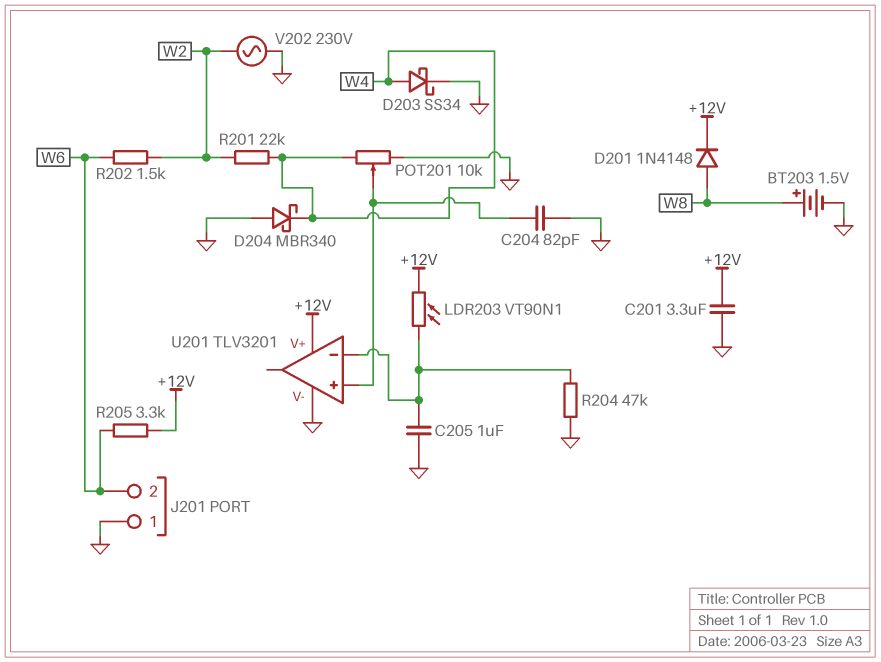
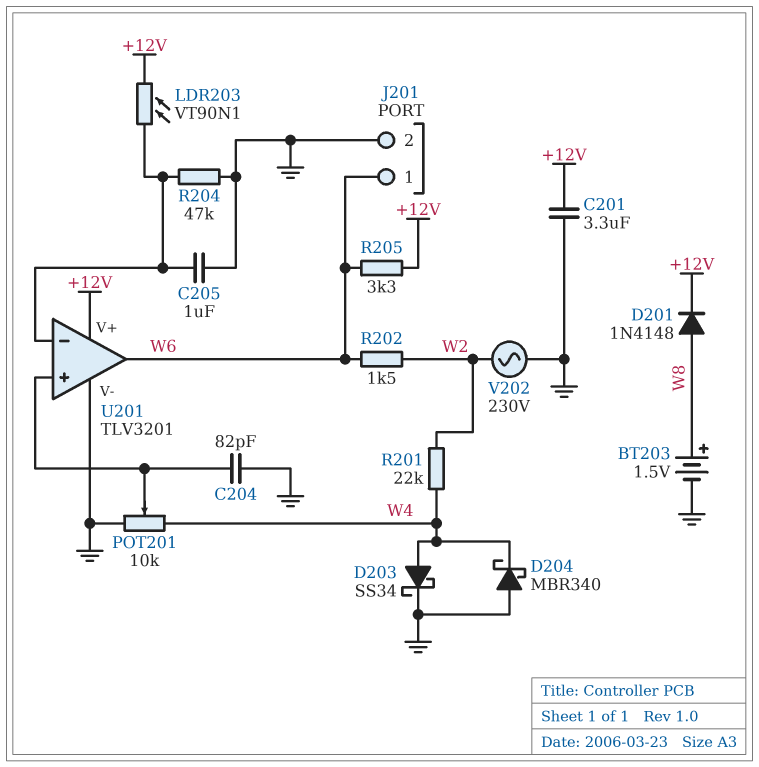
J201 pin 1: GND -> W6
J201 pin 2: W6 -> GND
U201 pin out: none -> W6

